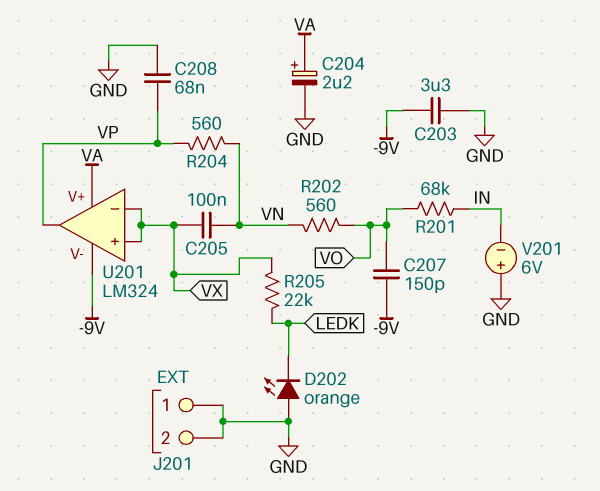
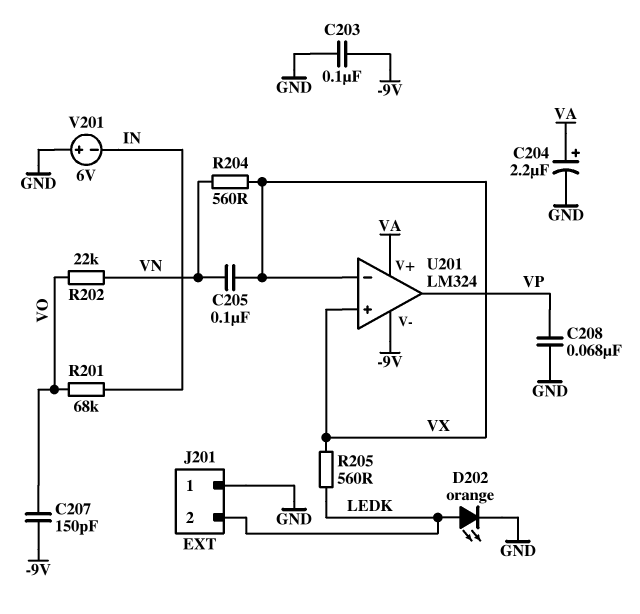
C203: 3.3uF (-9V, GND) -> 100nF (-9V, GND)
D202: LED orange (A GND, K LEDK) -> LED orange (A LEDK, K GND)
J201 pin 2: GND -> LEDK
R202: 560 (VN, VO) -> 22k (VN, VO)
R204: 560 (VN, VP) -> 560 (VN, VX)
R205: 22k (LEDK, VX) -> 560 (LEDK, VX)

